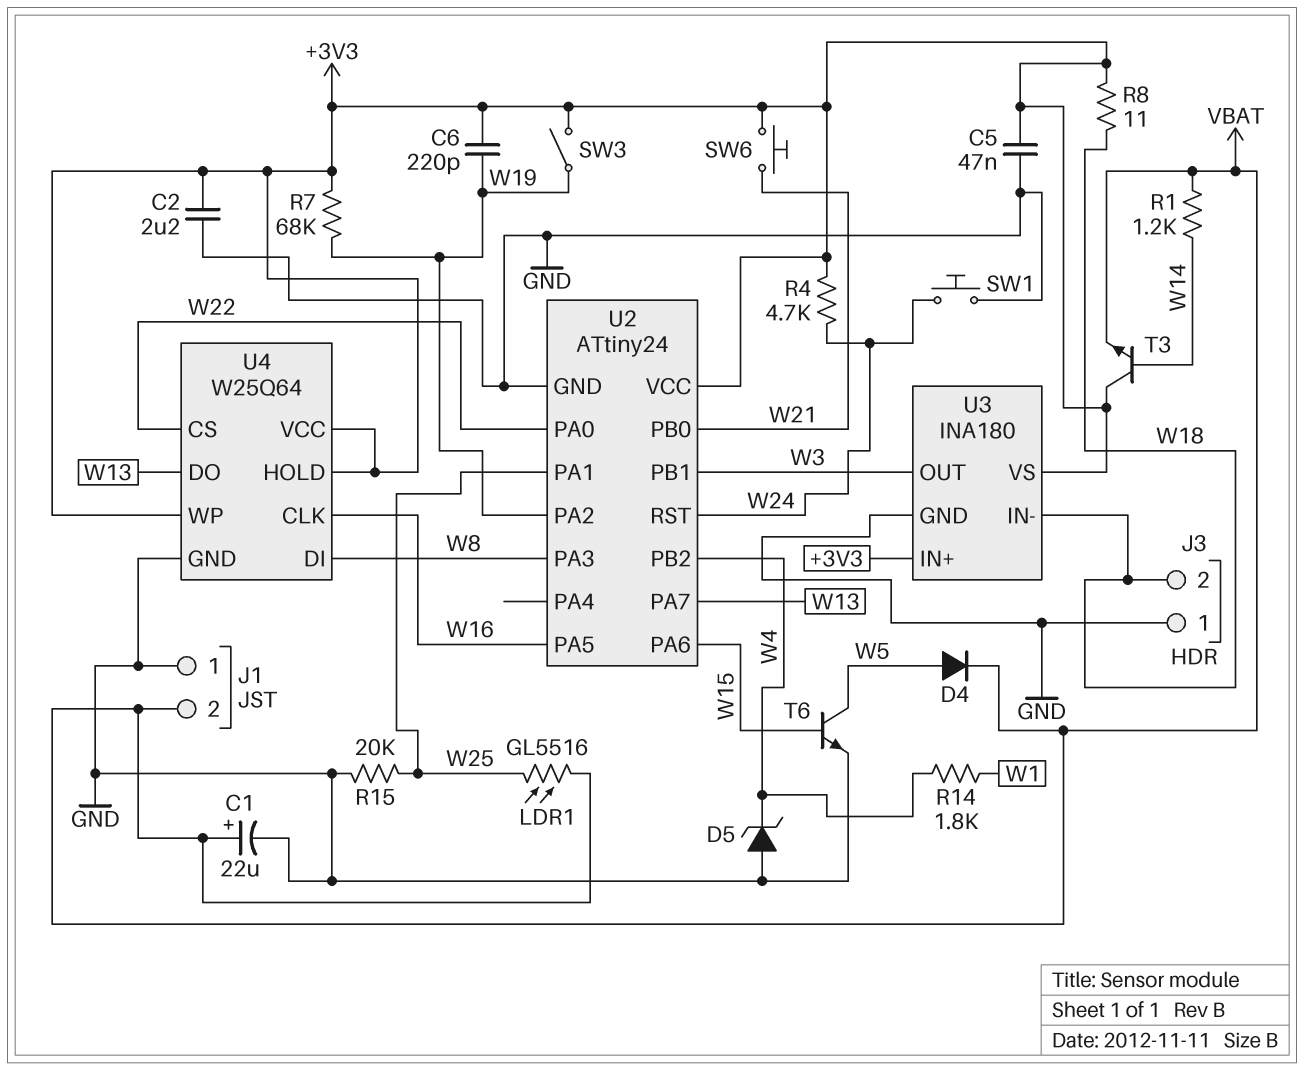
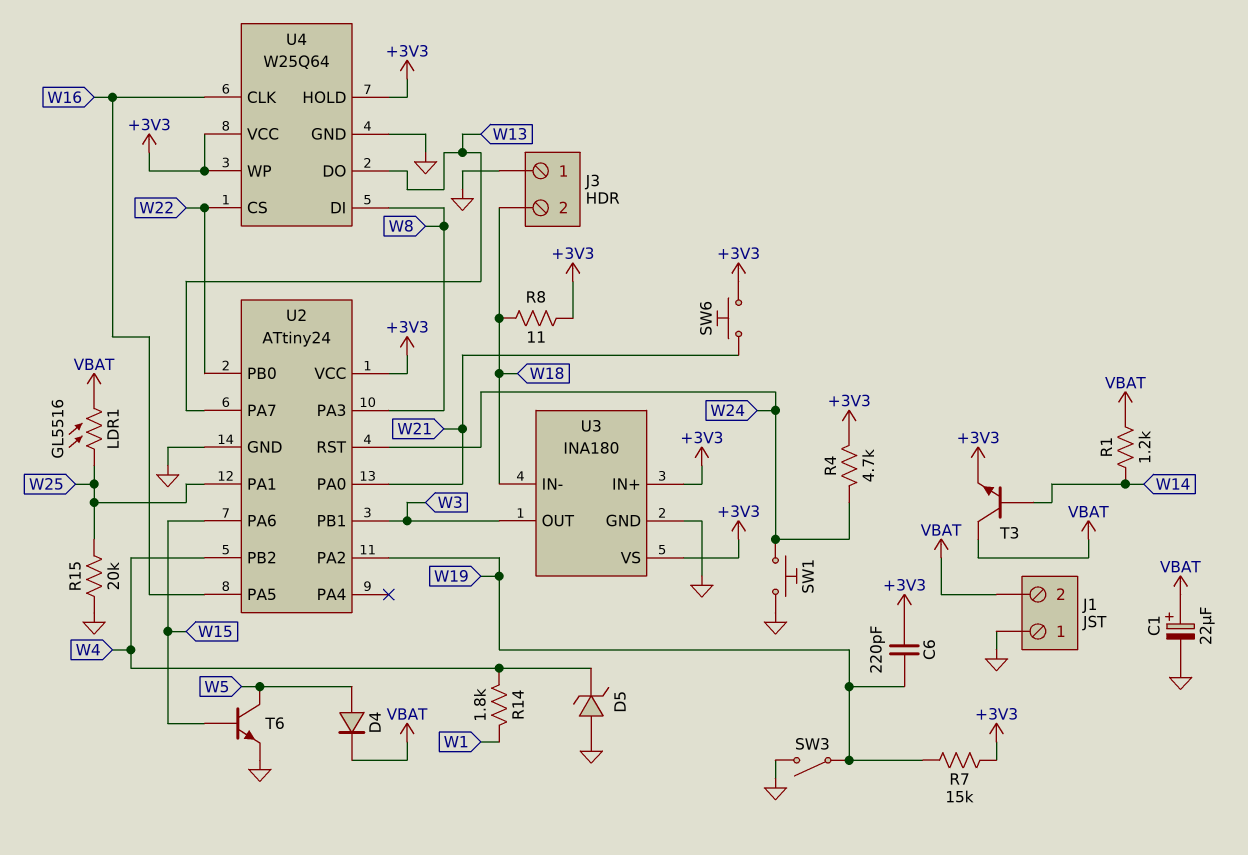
C2: 2.2uF (+3V3, GND) -> none
C5: 47nF (+3V3, GND) -> none
R7: 68k (+3V3, W19) -> 15k (+3V3, W19)
SW3: switch (+3V3, W19) -> switch (GND, W19)
T3: NPN (B W14, C +3V3, E VBAT) -> NPN (B W14, C VBAT, E +3V3)
U2 pin PA0: W22 -> W21
U2 pin PB0: W21 -> W22

